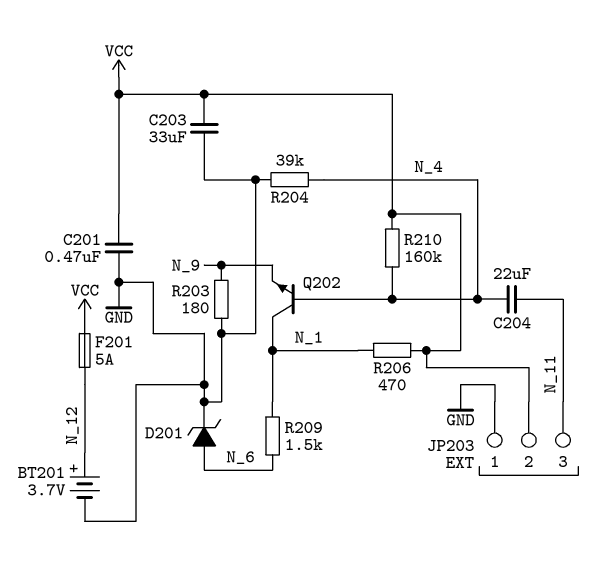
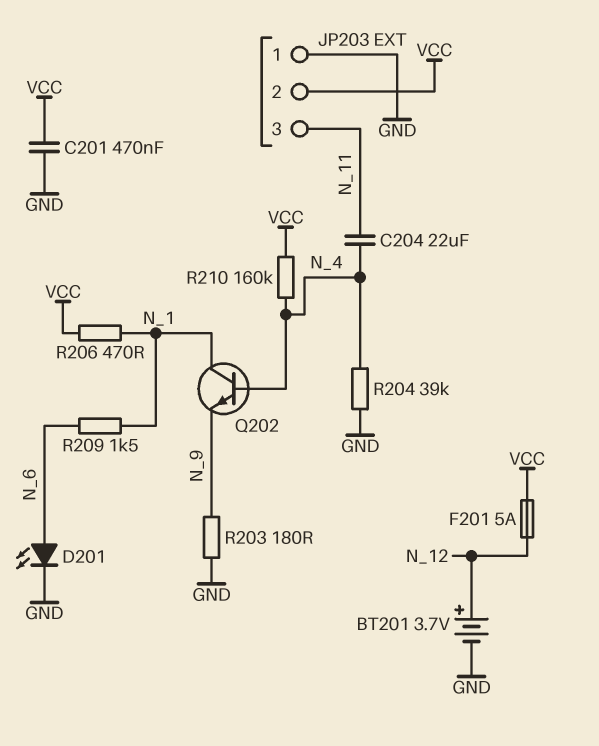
C203: 33uF (GND, VCC) -> none
D201: zener (A N_6, K GND) -> LED (A N_6, K GND)

